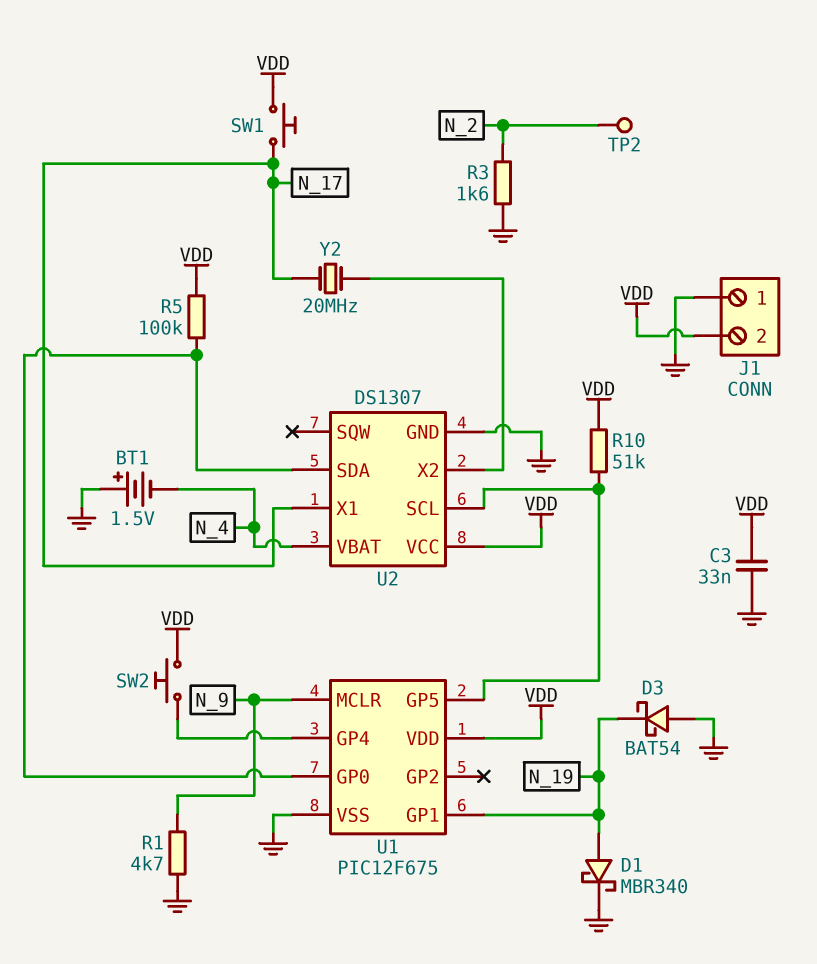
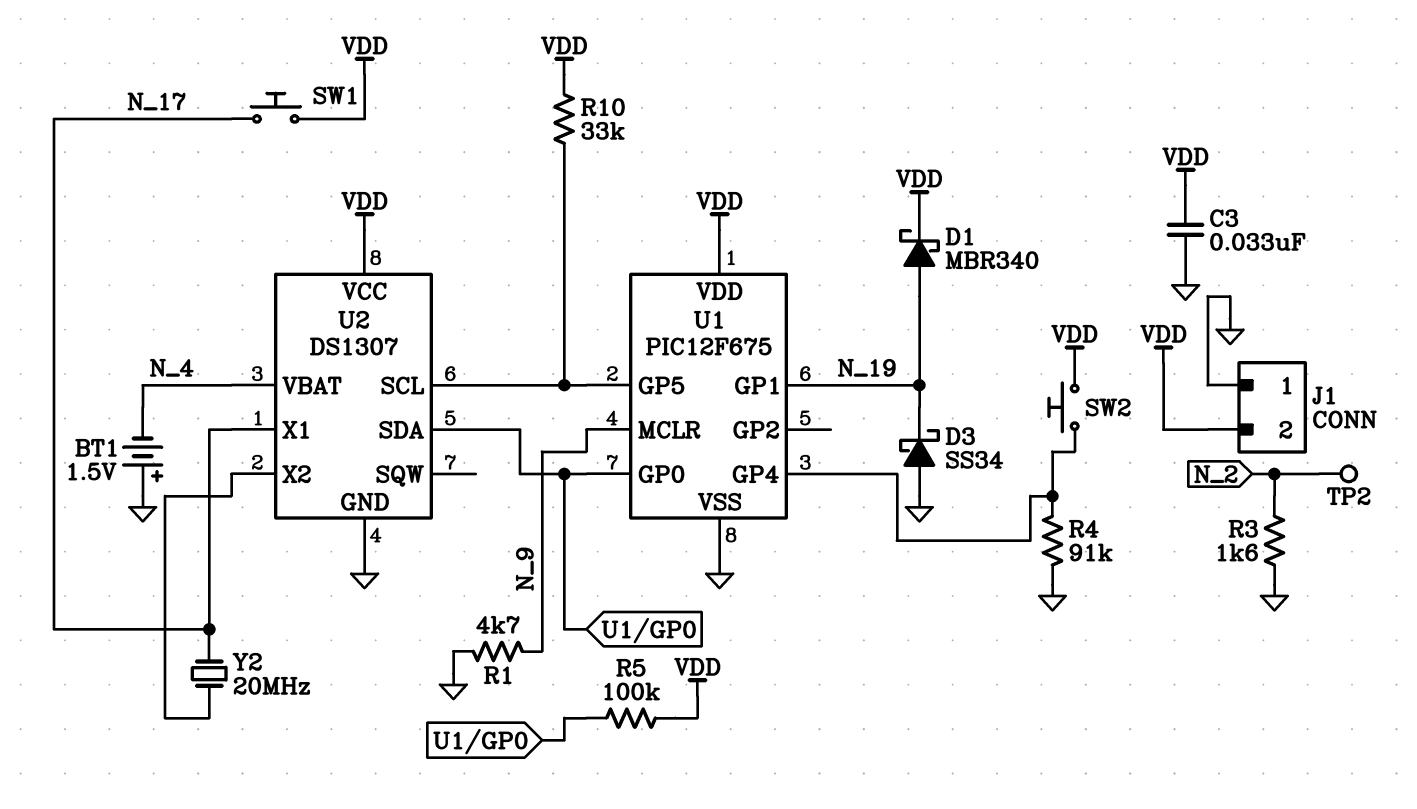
D1: schottky MBR340 (A N_19, K GND) -> schottky MBR340 (A N_19, K VDD)
D3: schottky BAT54 (A GND, K N_19) -> schottky SS34 (A GND, K N_19)
R4: none -> 91k (GND, U1/GP4)
R10: 51k (U1/GP5, VDD) -> 33k (U1/GP5, VDD)

